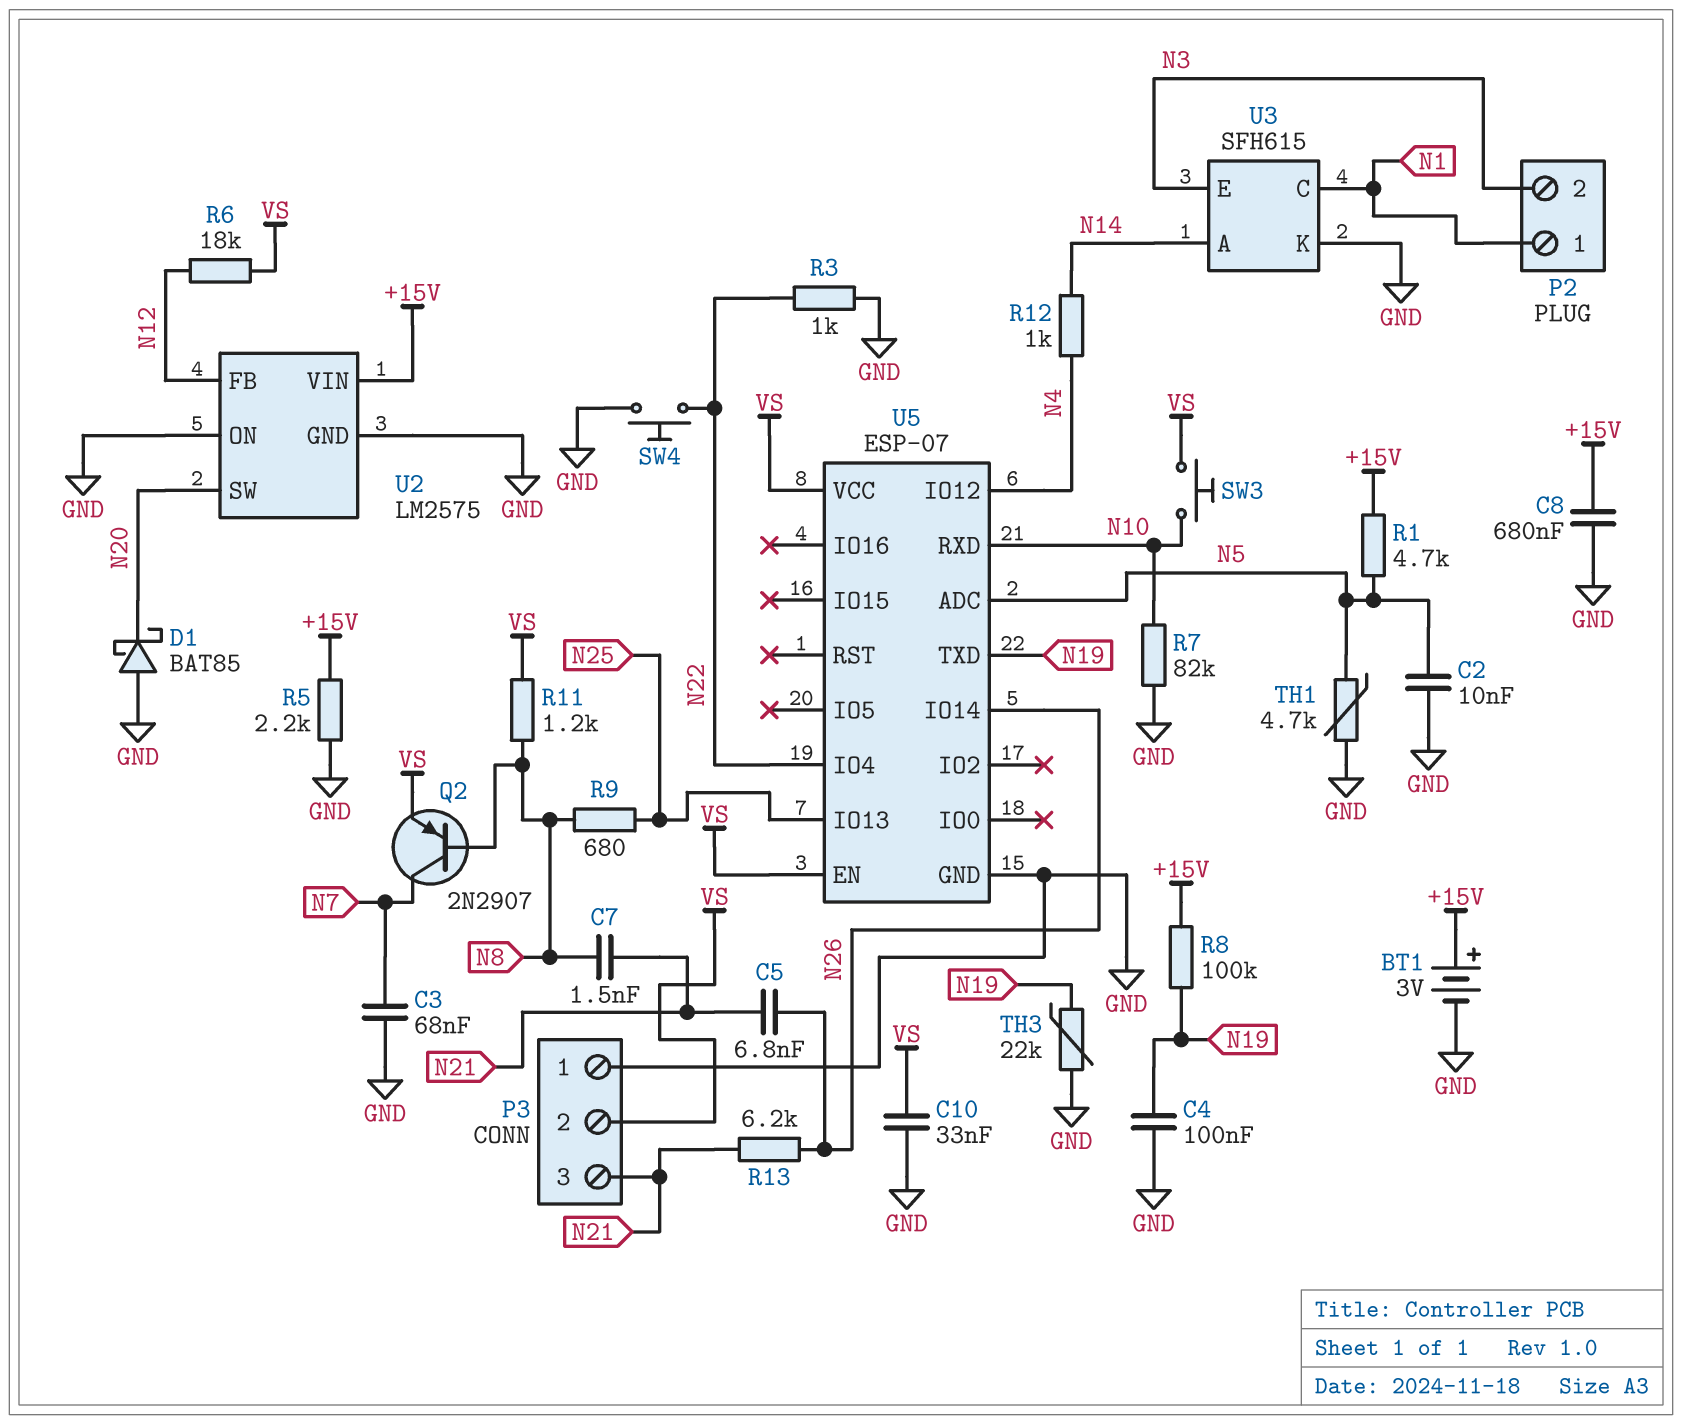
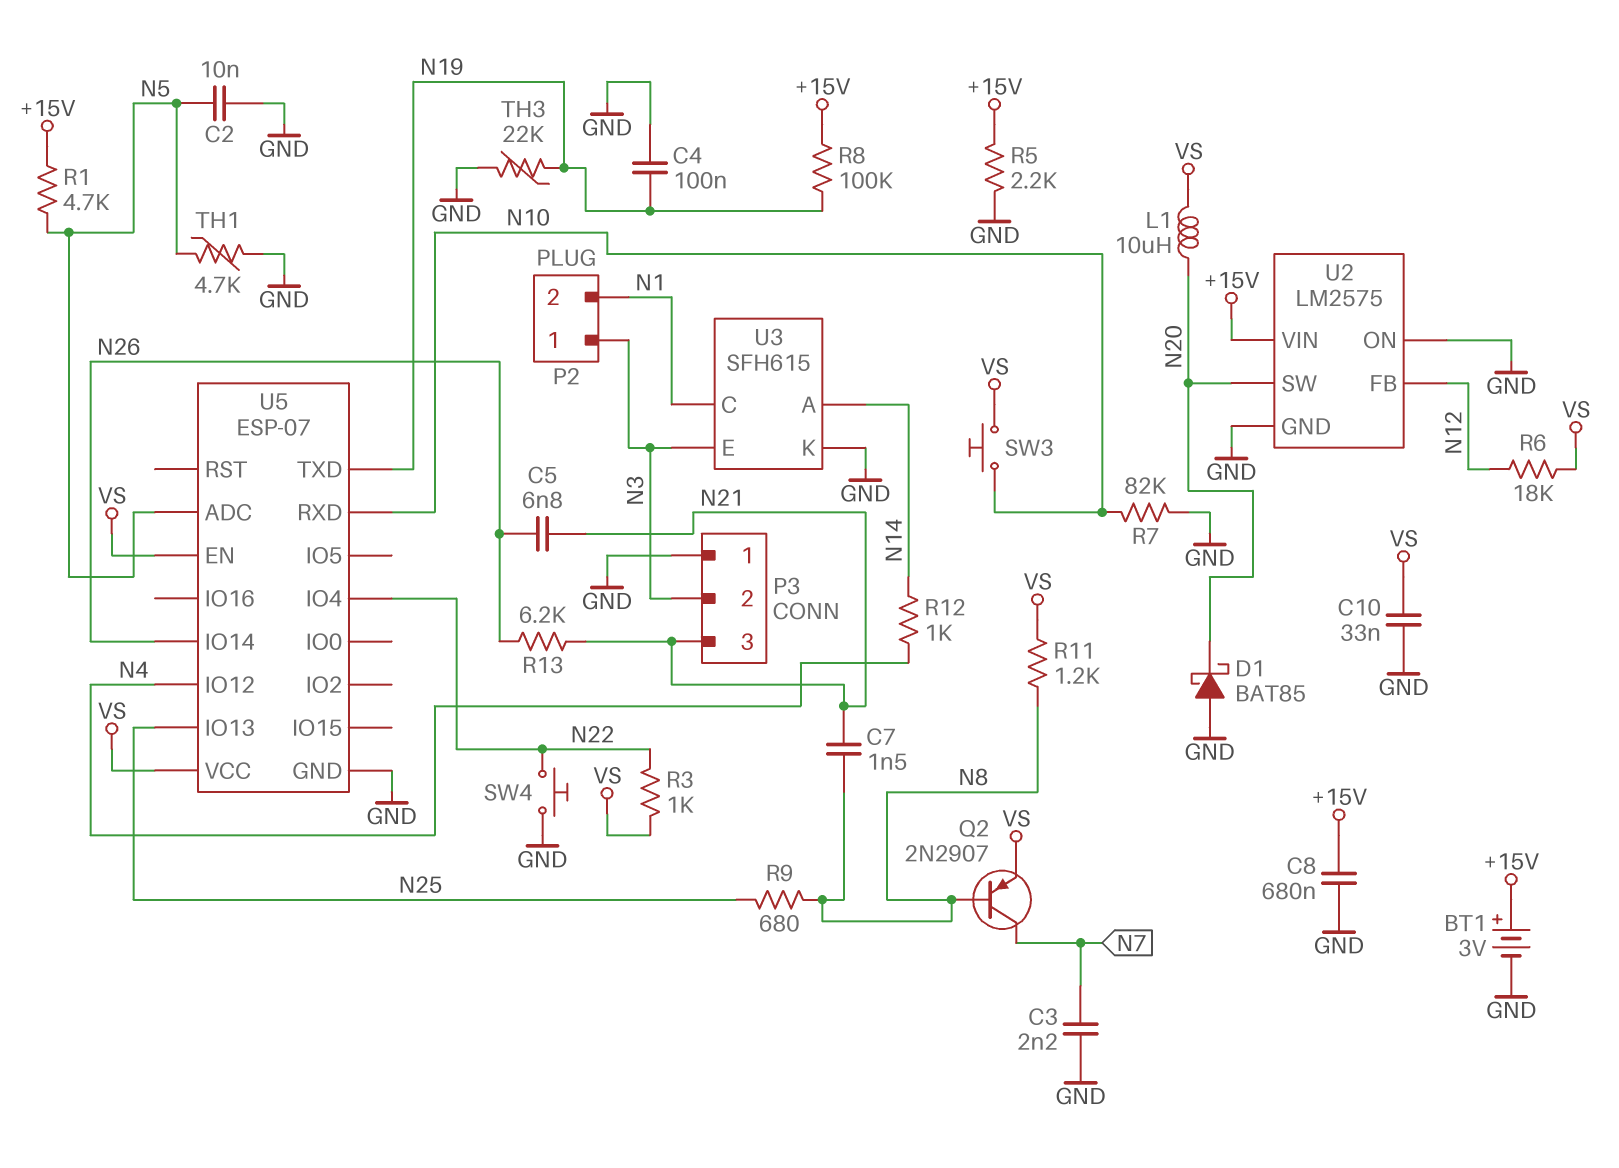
C3: 68nF (GND, N7) -> 2.2nF (GND, N7)
L1: none -> 10uH (N20, VS)
P2 pin 1: N1 -> N3
P2 pin 2: N3 -> N1
P3 pin 2: VS -> N3
R3: 1k (GND, N22) -> 1k (N22, VS)

